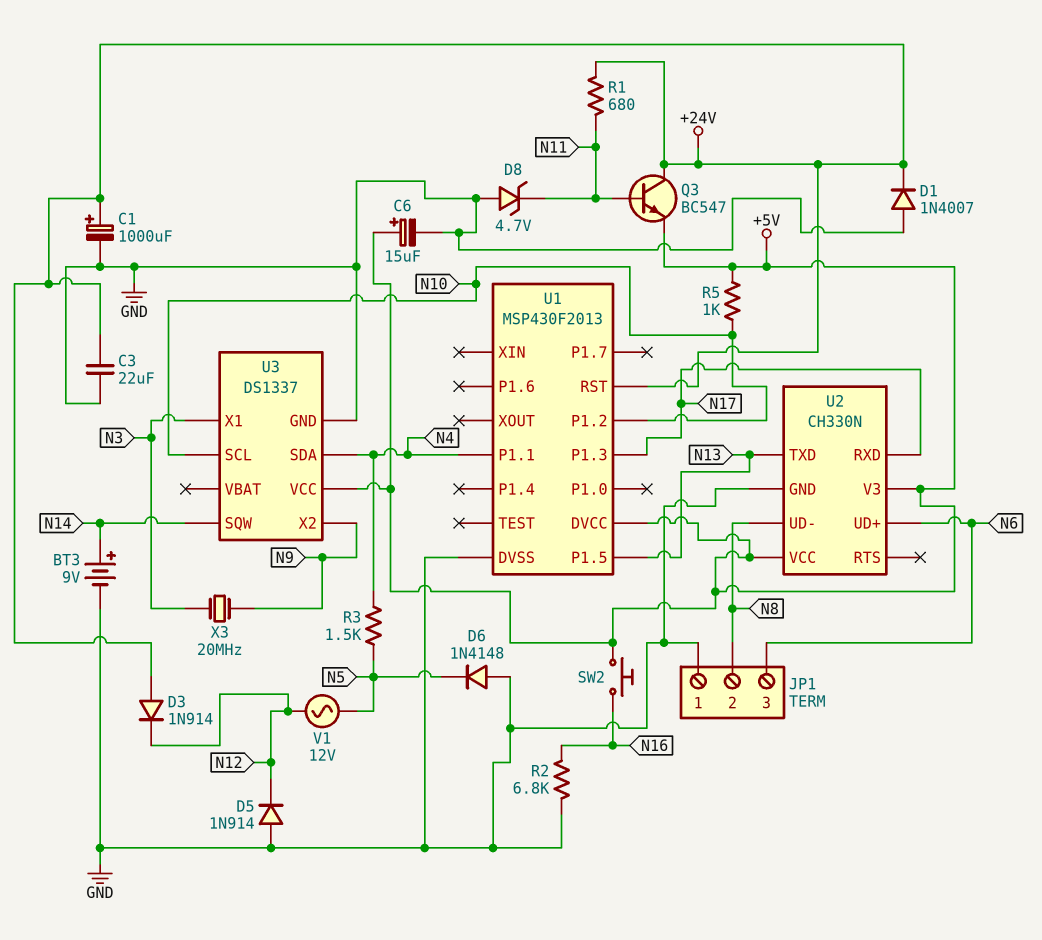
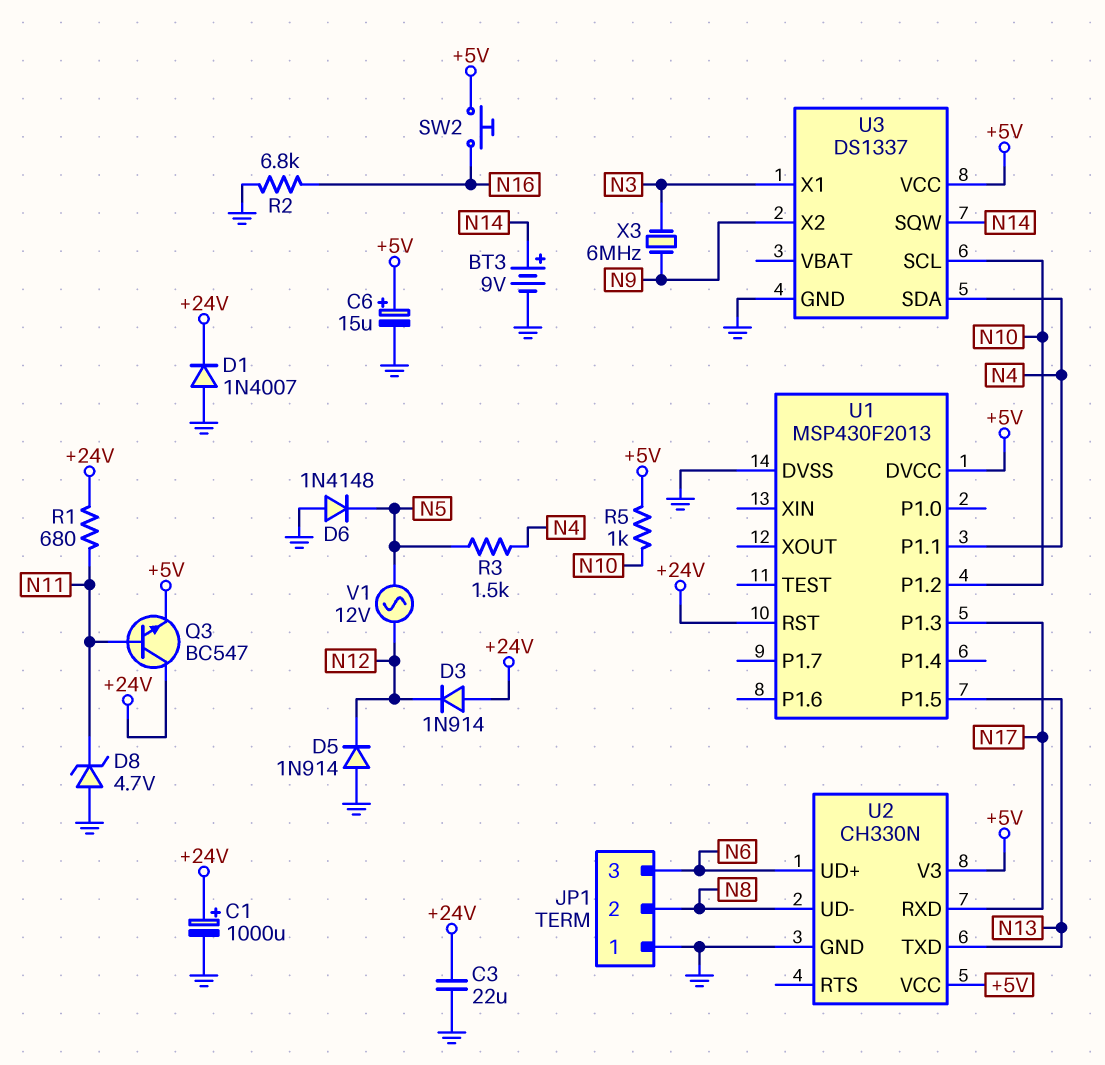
X3: 20MHz (N3, N9) -> 6MHz (N3, N9)

